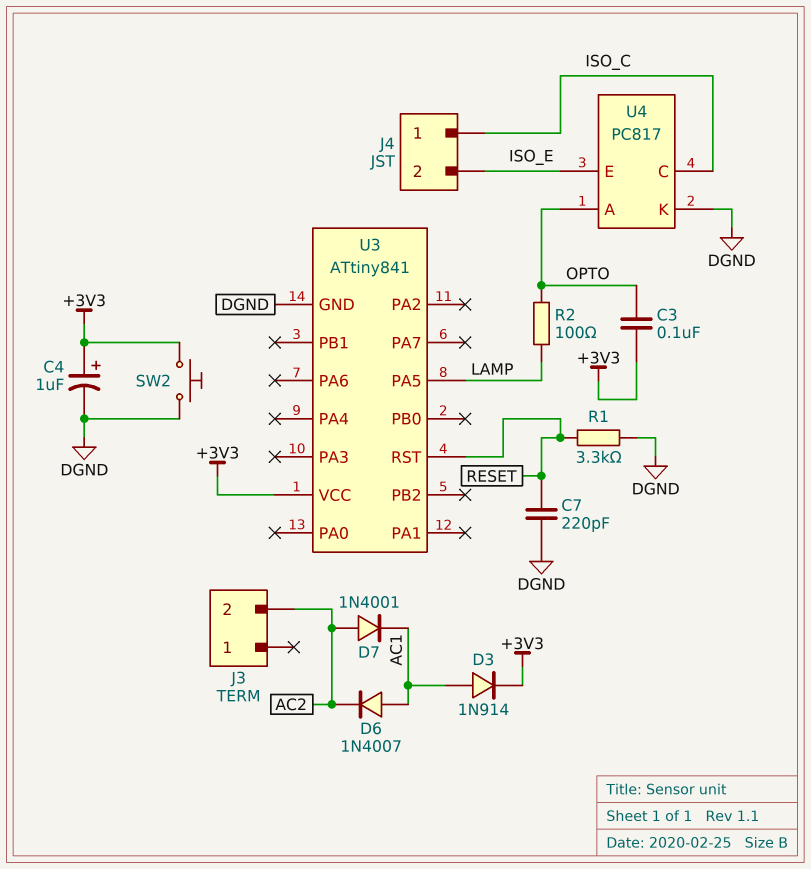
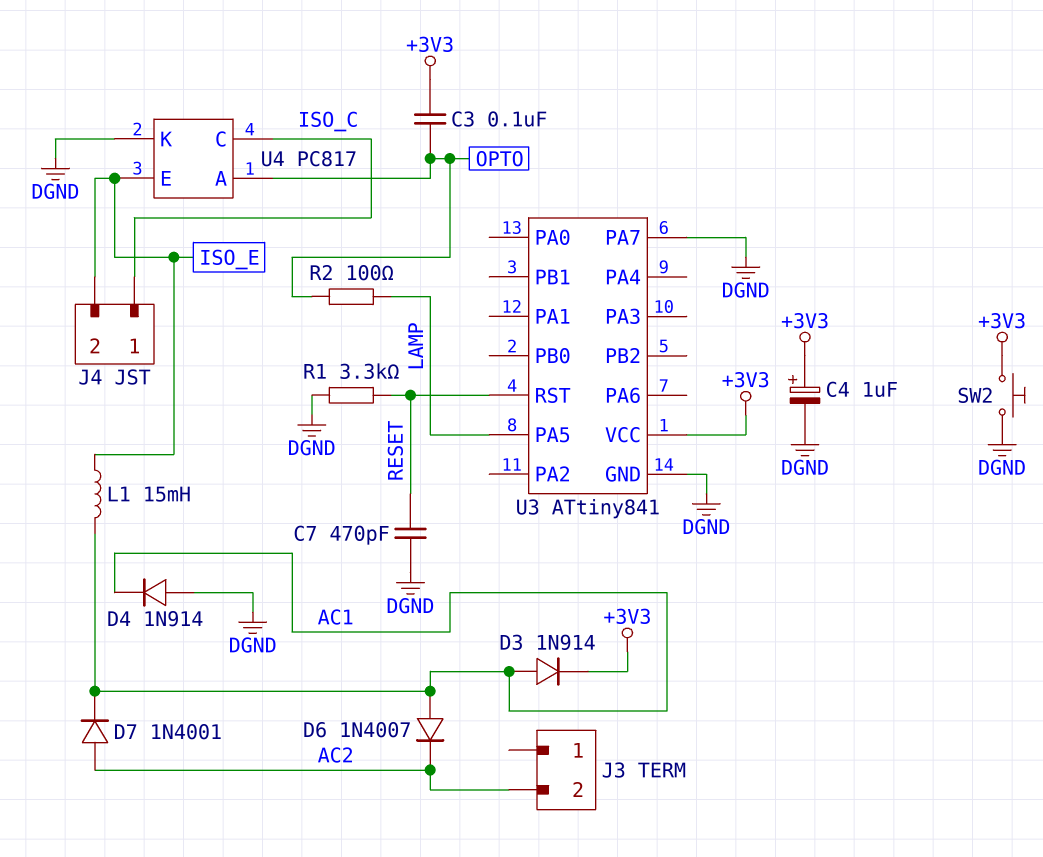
C7: 220pF (DGND, RESET) -> 470pF (DGND, RESET)
D4: none -> diode 1N914 (A DGND, K AC1)
L1: none -> 15mH (AC1, ISO_E)
U3 pin PA7: none -> DGND

